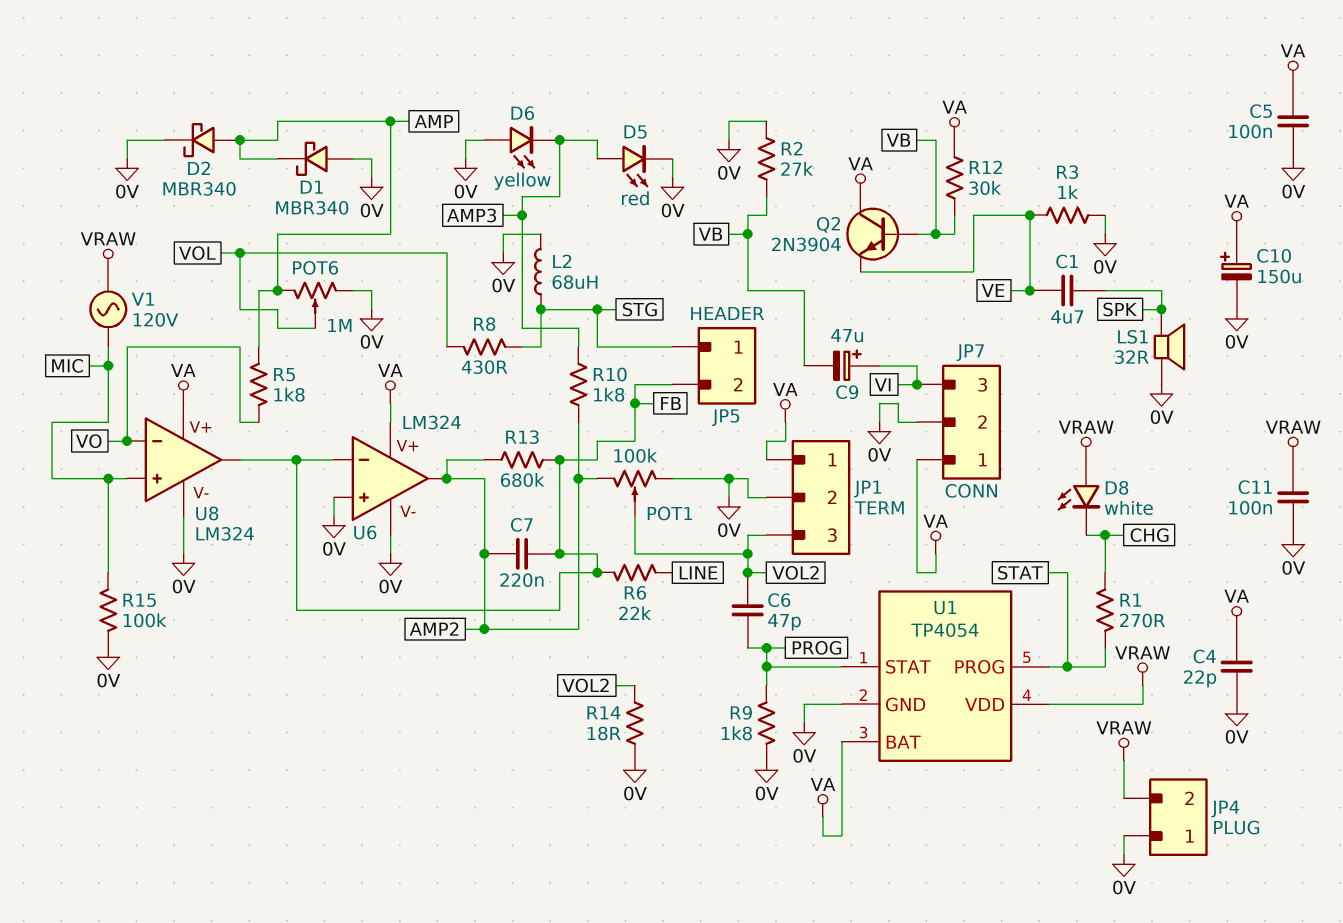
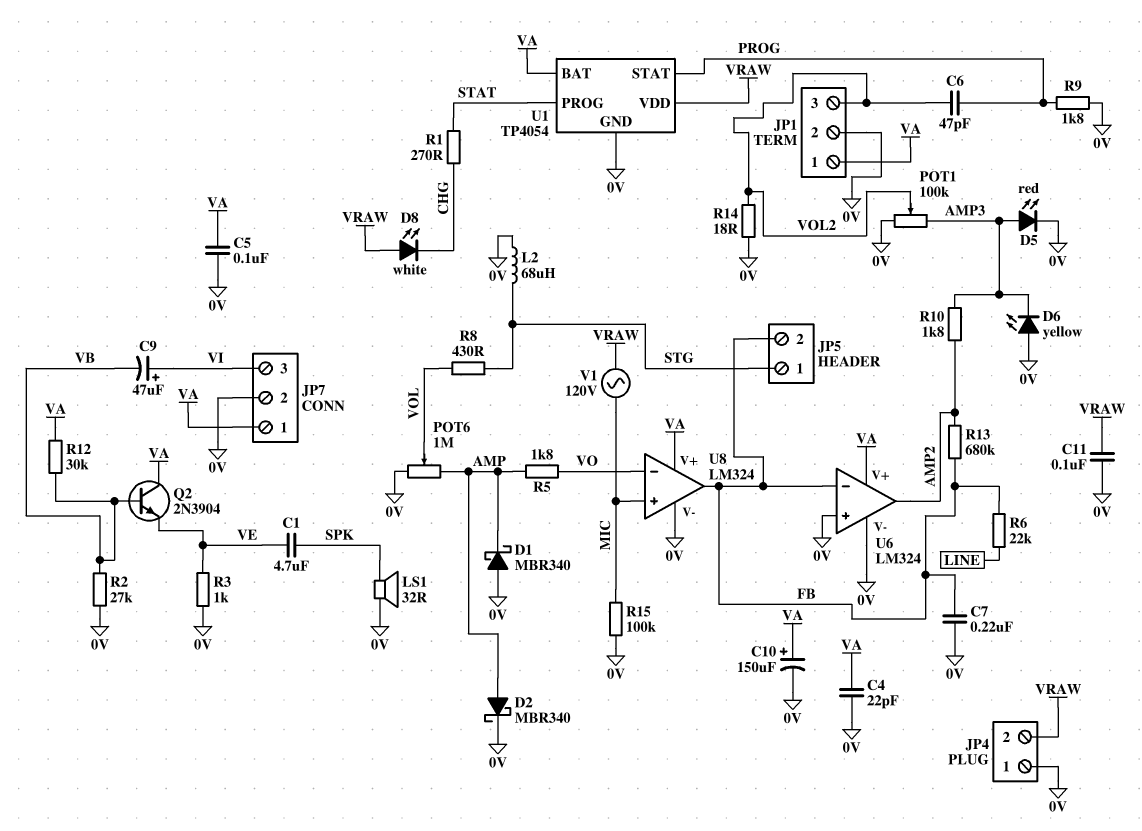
C7: 220nF (AMP2, FB) -> 220nF (0V, FB)
POT1: 100k (0V, AMP2, wiper VOL2) -> 100k (0V, AMP3, wiper VOL2)

